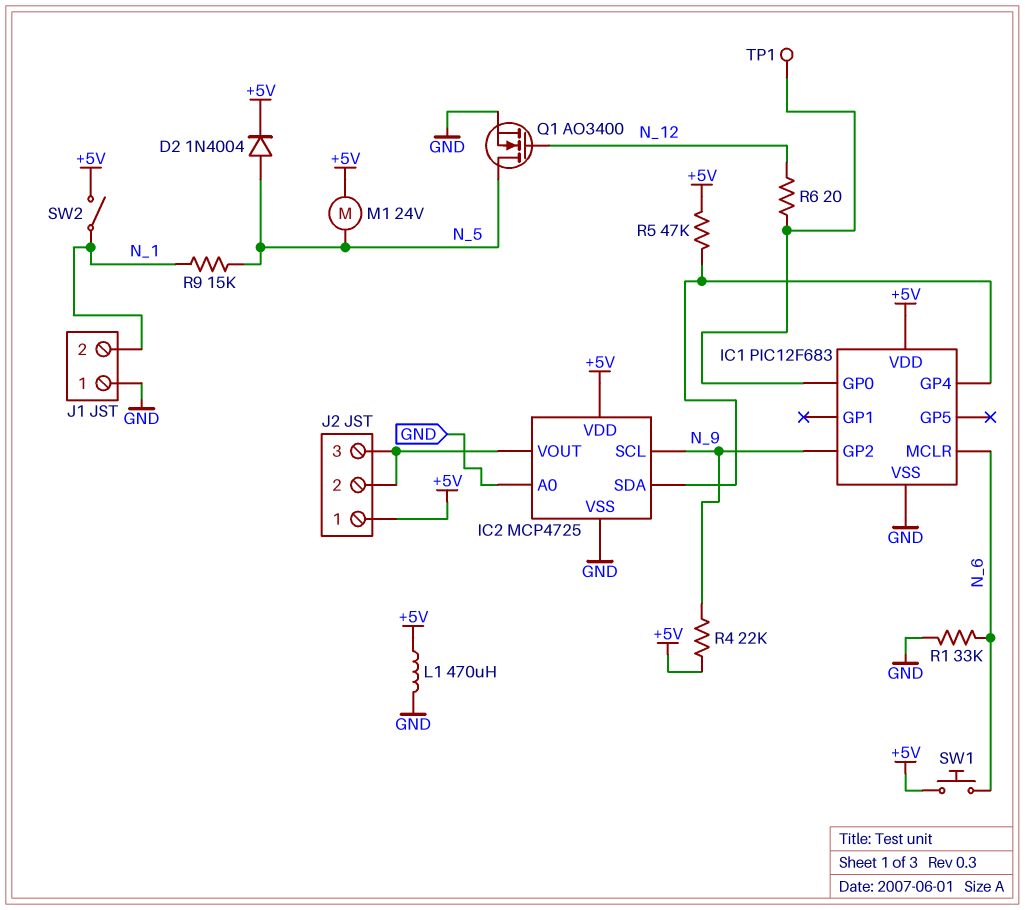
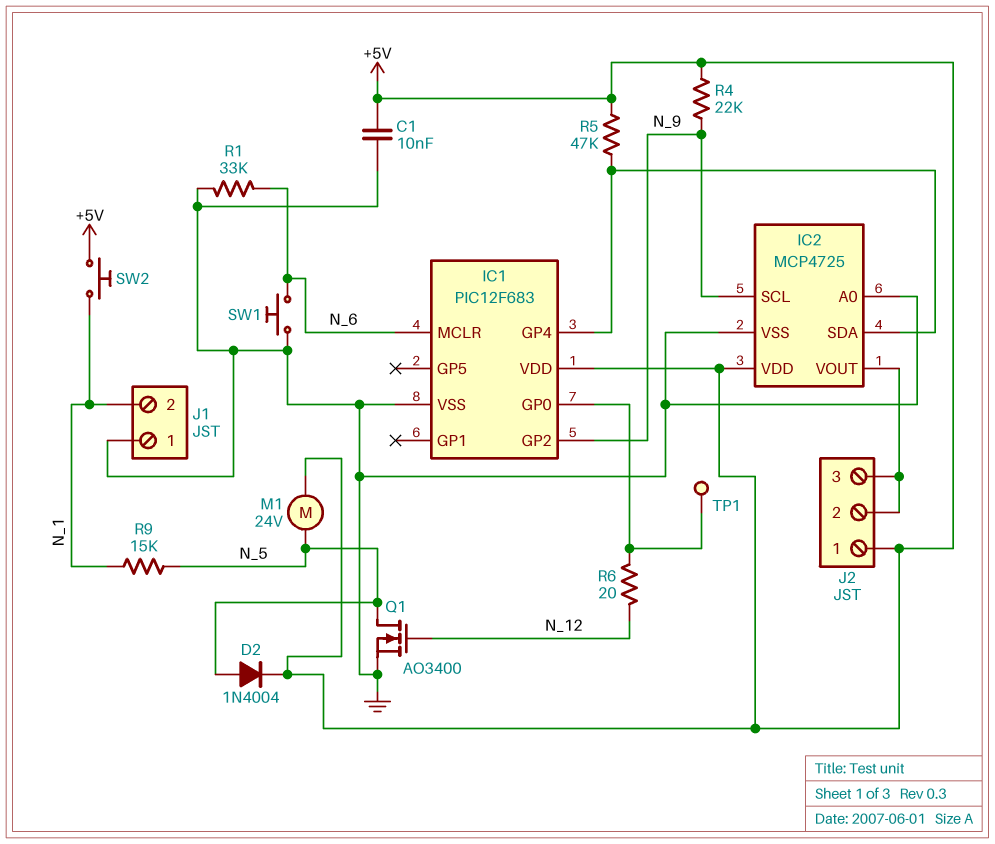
C1: none -> 10nF (+5V, GND)
L1: 470uH (+5V, GND) -> none
SW1: button (+5V, N_6) -> button (GND, N_6)
SW2: switch (+5V, N_1) -> button (+5V, N_1)

